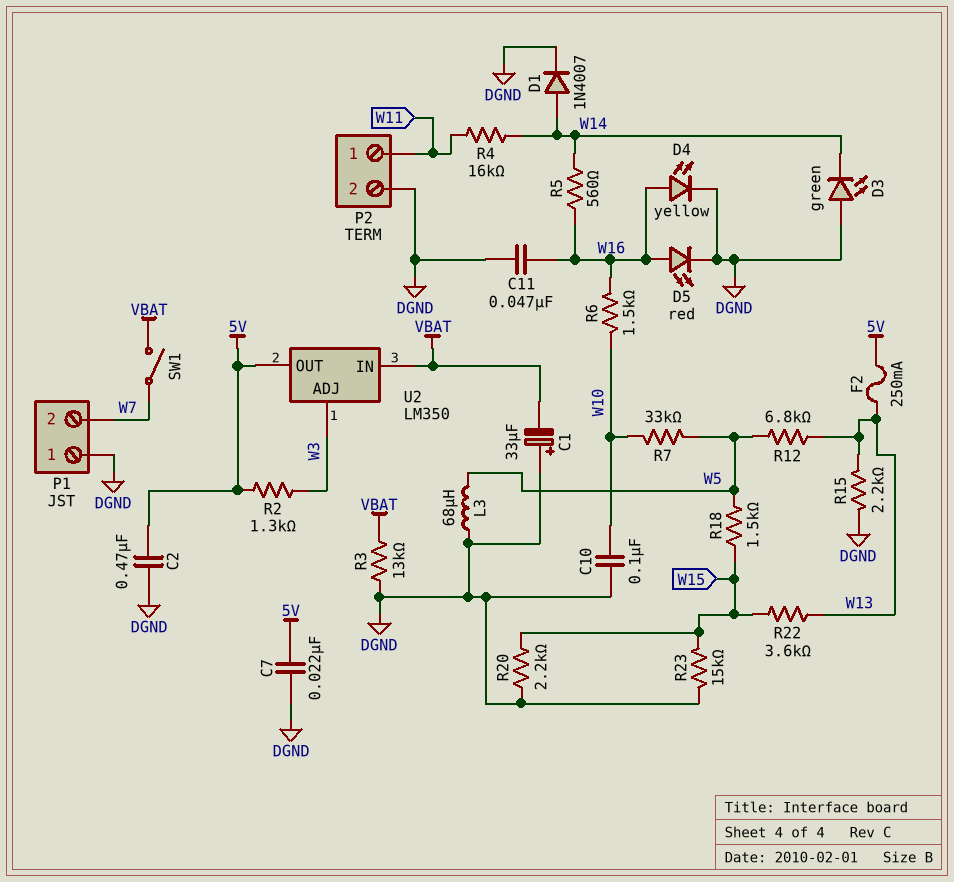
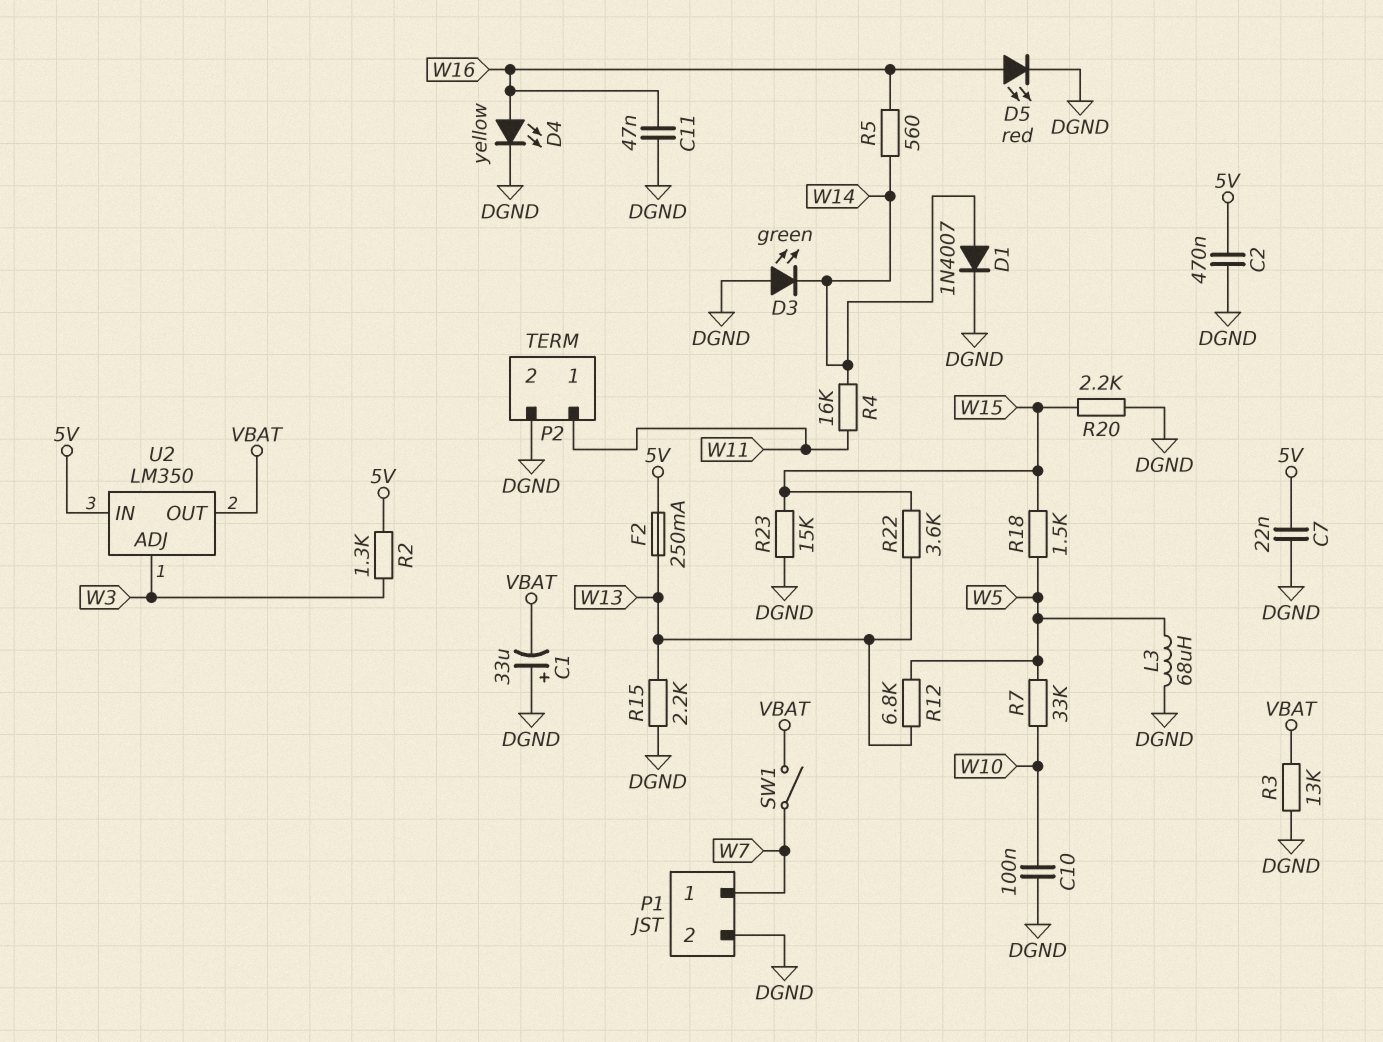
P1 pin 1: DGND -> W7
P1 pin 2: W7 -> DGND
R6: 1.5k (W10, W16) -> none
U2 pin IN: VBAT -> 5V
U2 pin OUT: 5V -> VBAT

